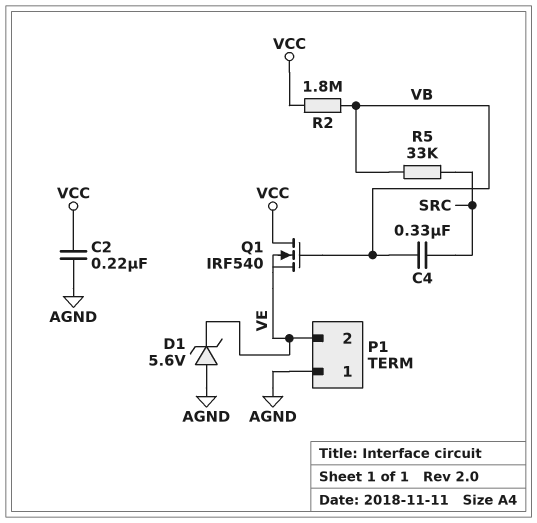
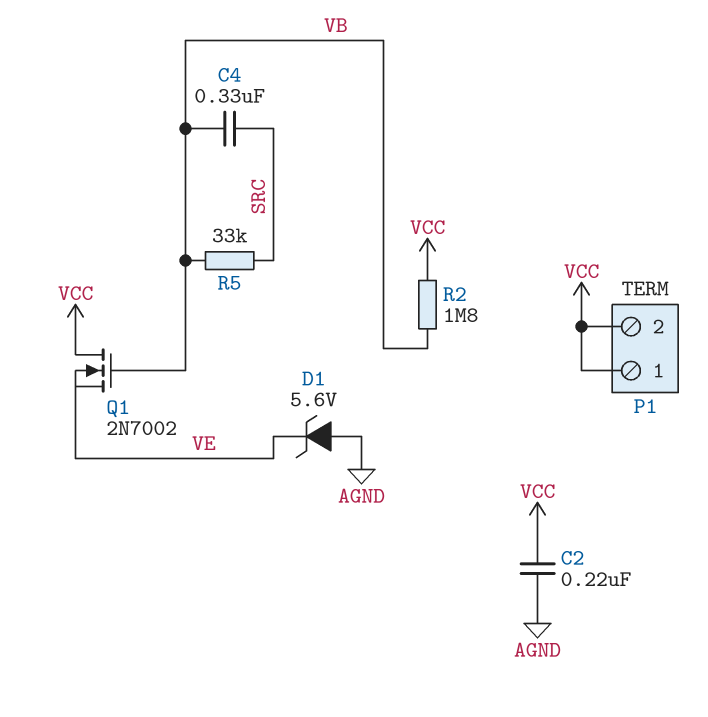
P1 pin 1: AGND -> VCC
P1 pin 2: VE -> VCC
Q1: NMOS IRF540 (G VB, D VCC, S VE) -> NMOS 2N7002 (G VB, D VCC, S VE)

